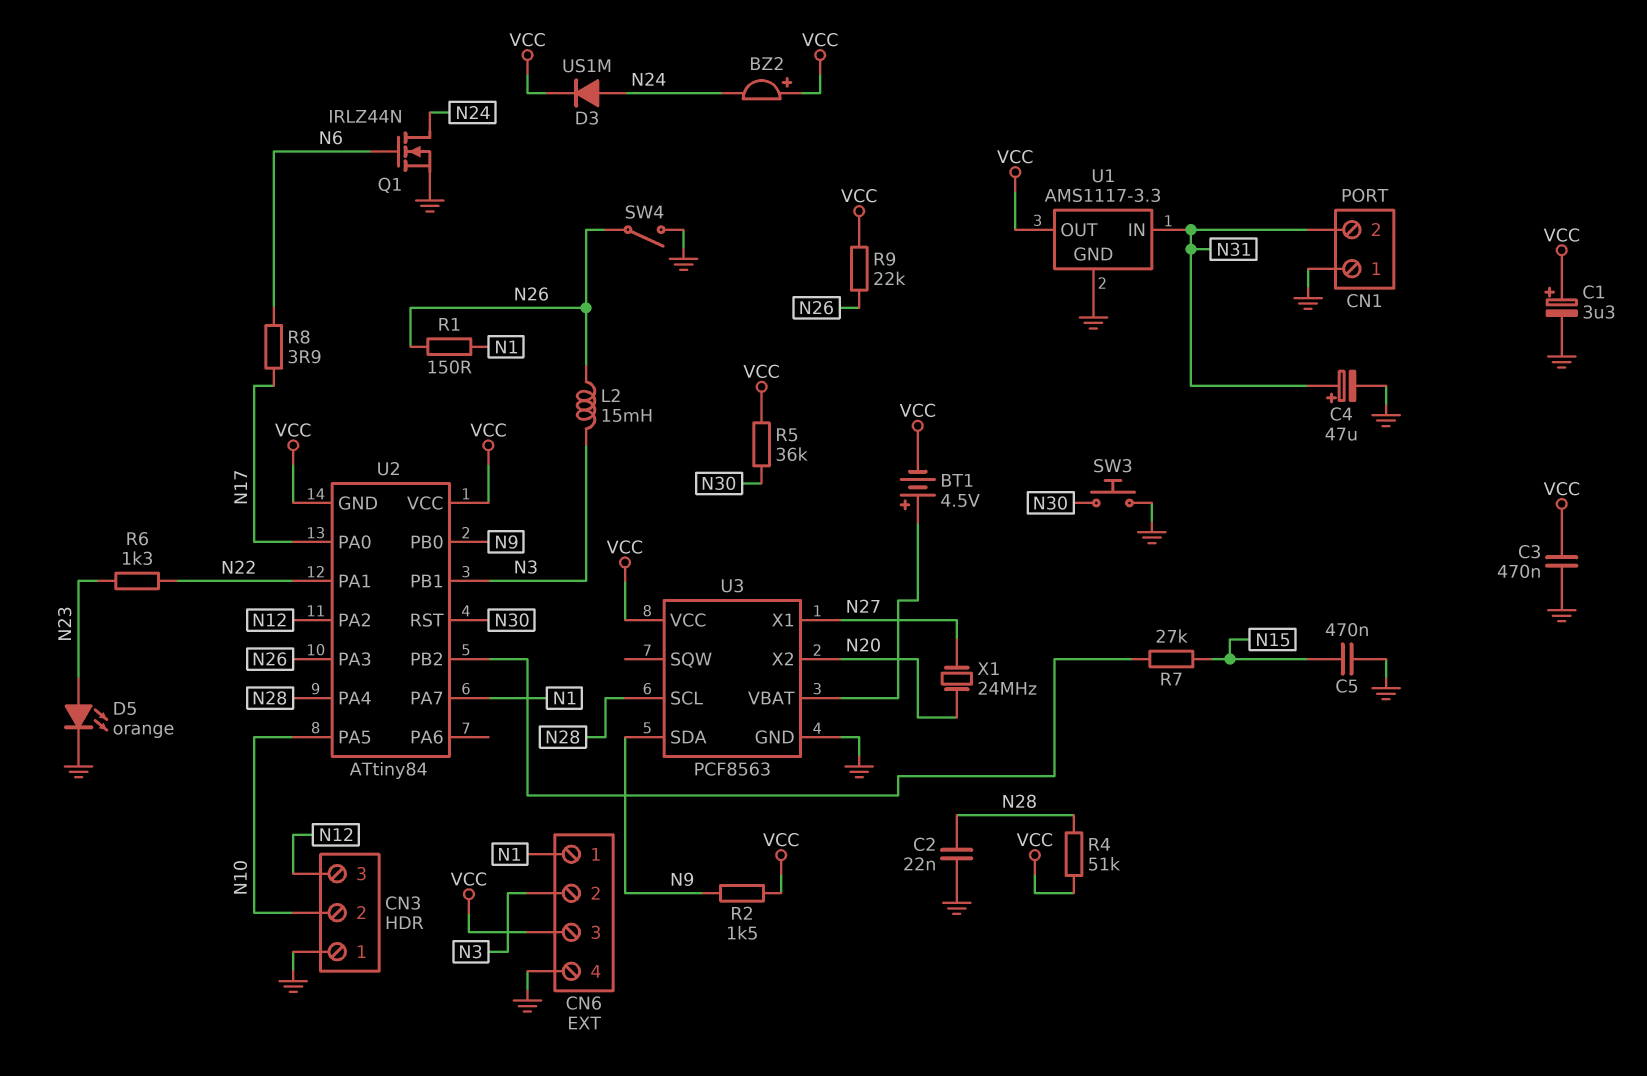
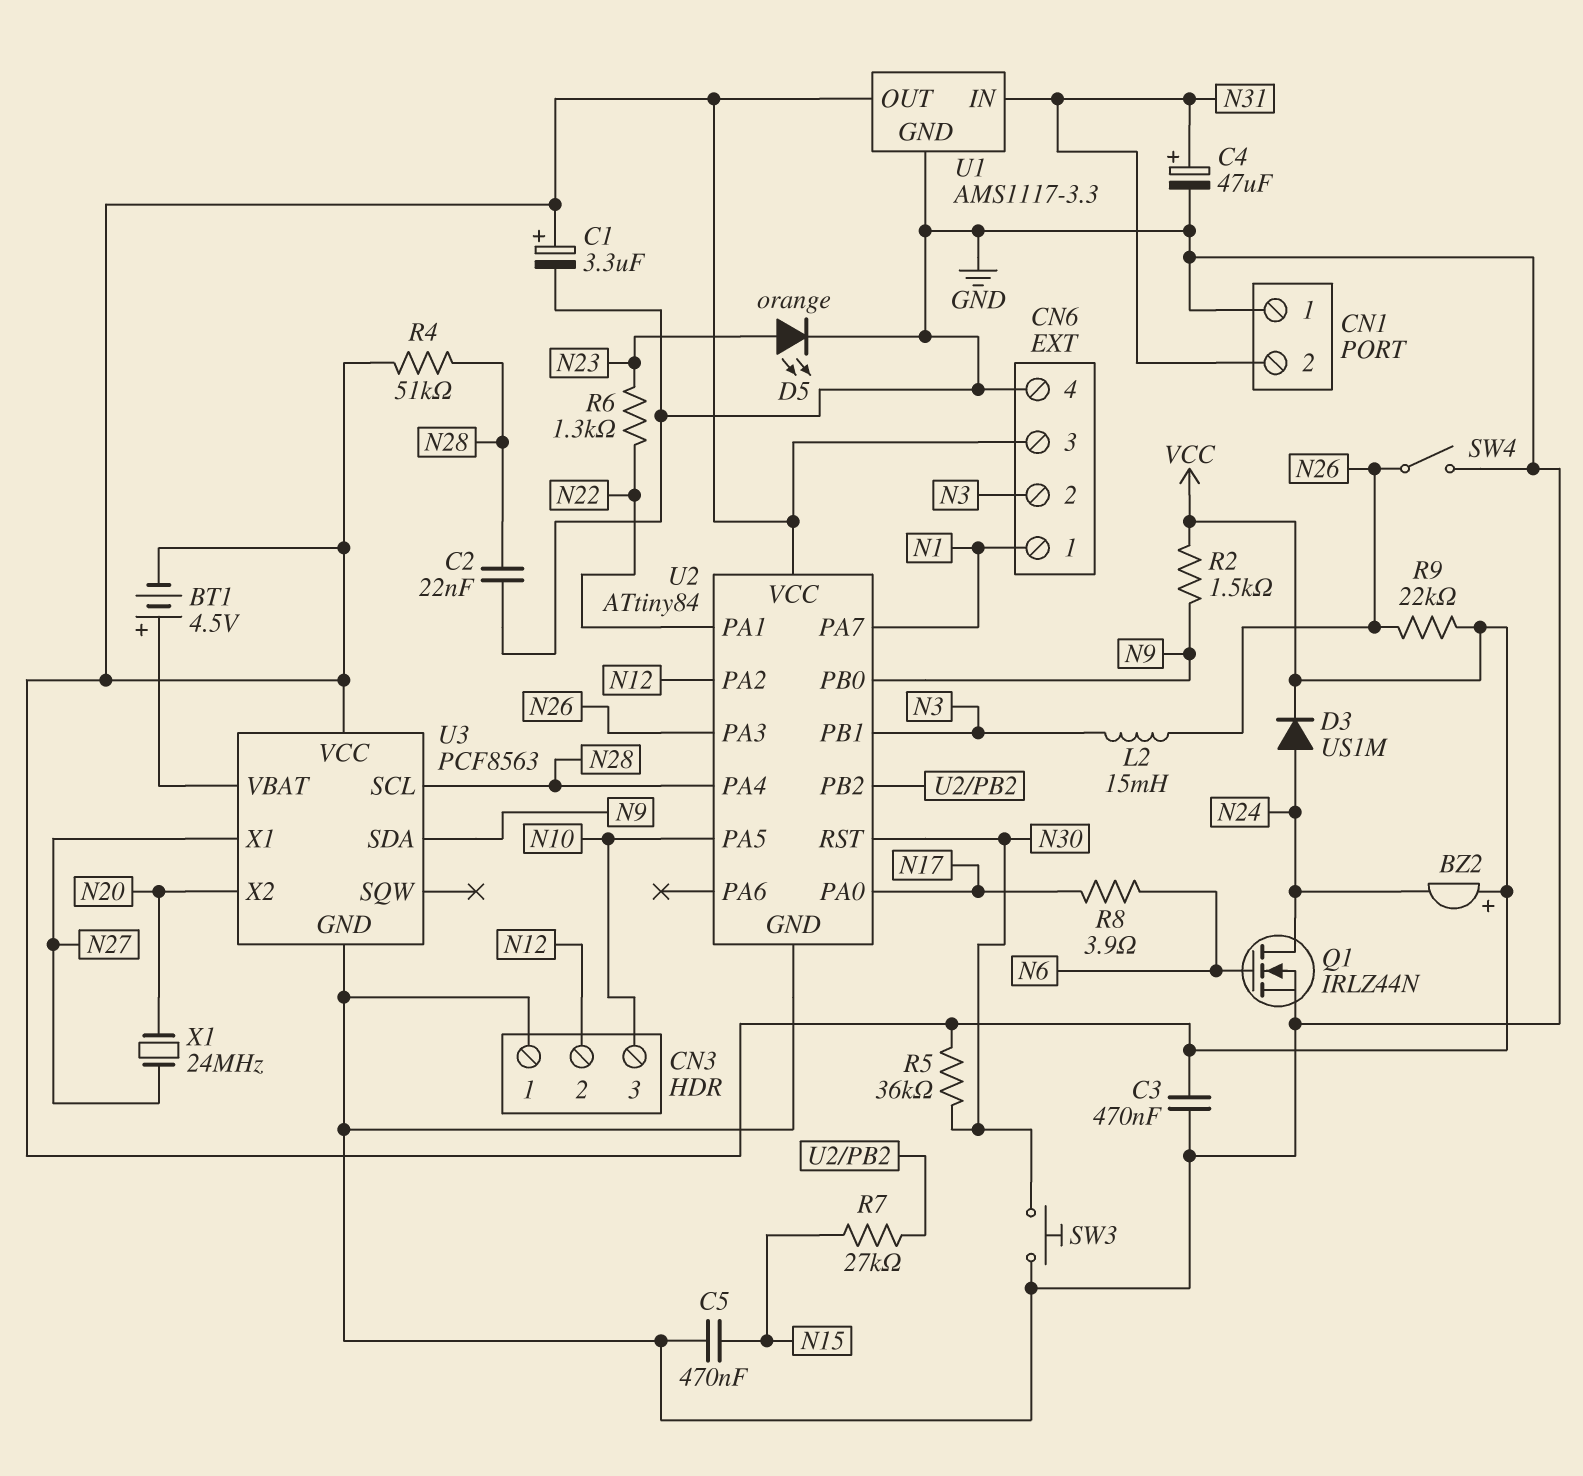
CN3 pin 2: N10 -> N12
CN3 pin 3: N12 -> N10
R1: 150 (N1, N26) -> none
U2 pin GND: VCC -> GND

